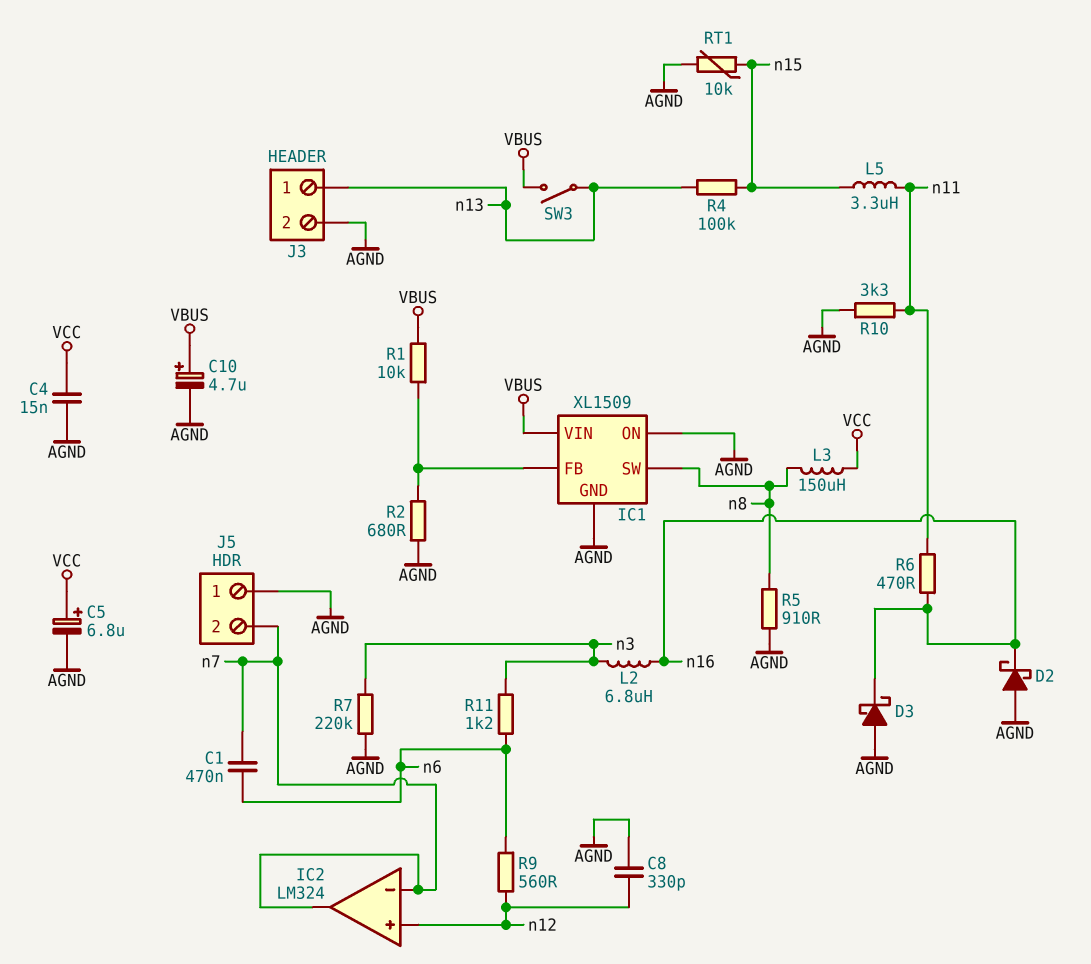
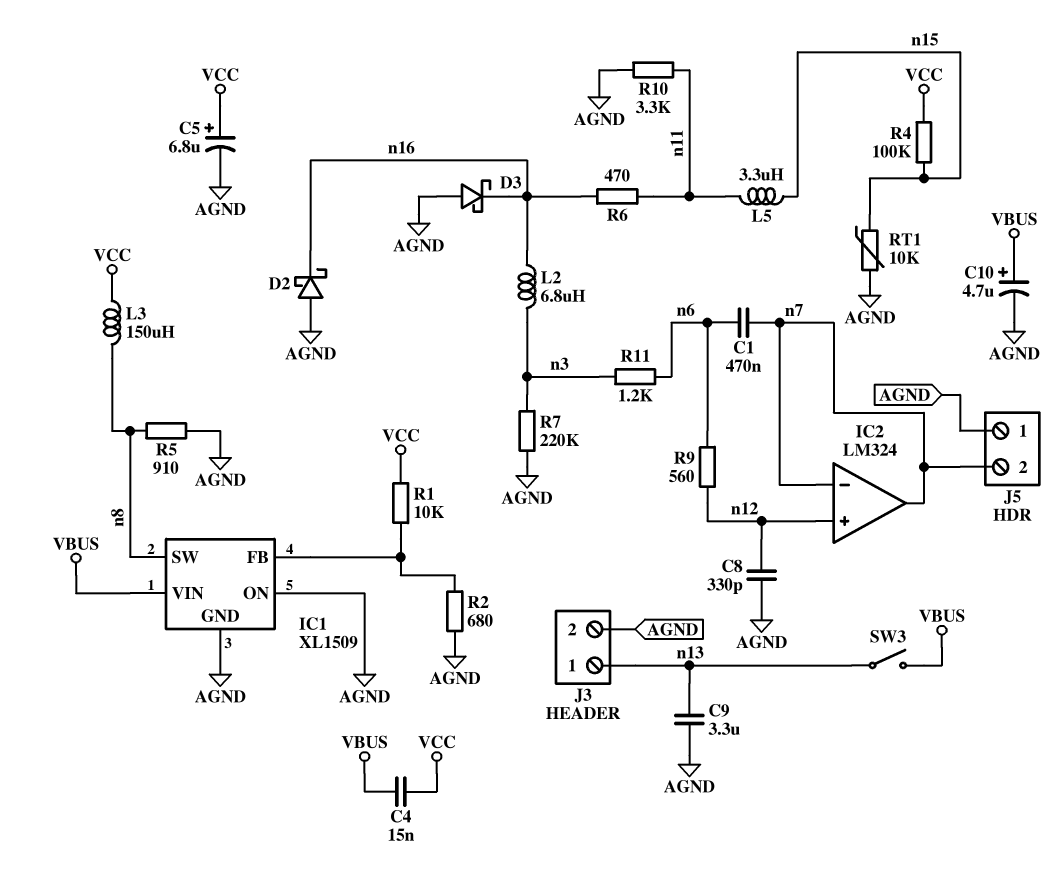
C4: 15nF (AGND, VCC) -> 15nF (VBUS, VCC)
C9: none -> 3.3uF (AGND, n13)
R1: 10k (IC1/FB, VBUS) -> 10k (IC1/FB, VCC)
R4: 100k (n13, n15) -> 100k (VCC, n15)

